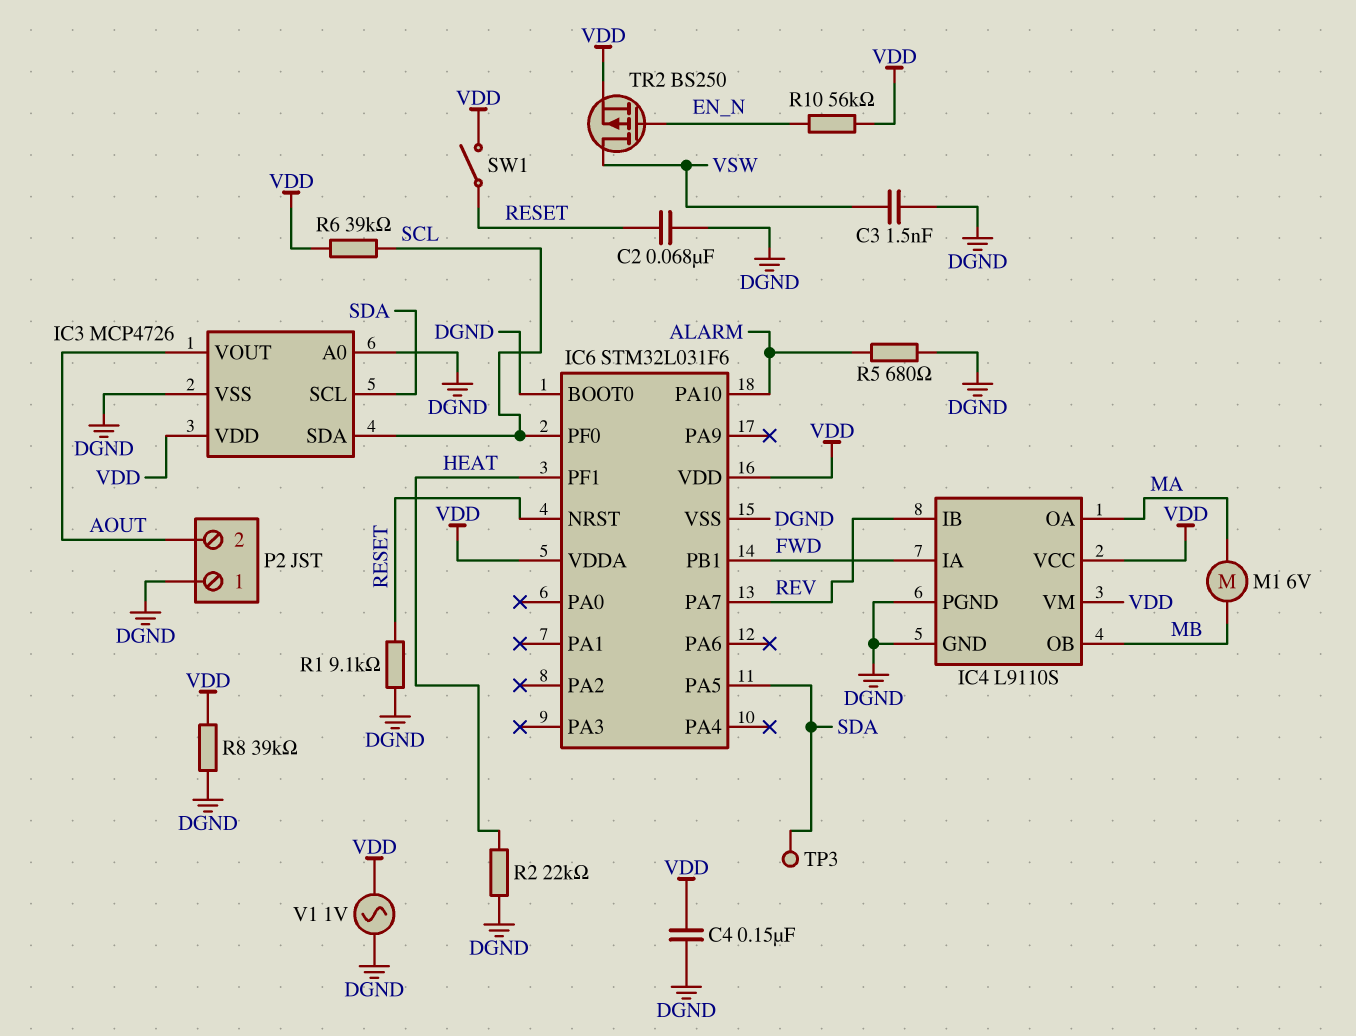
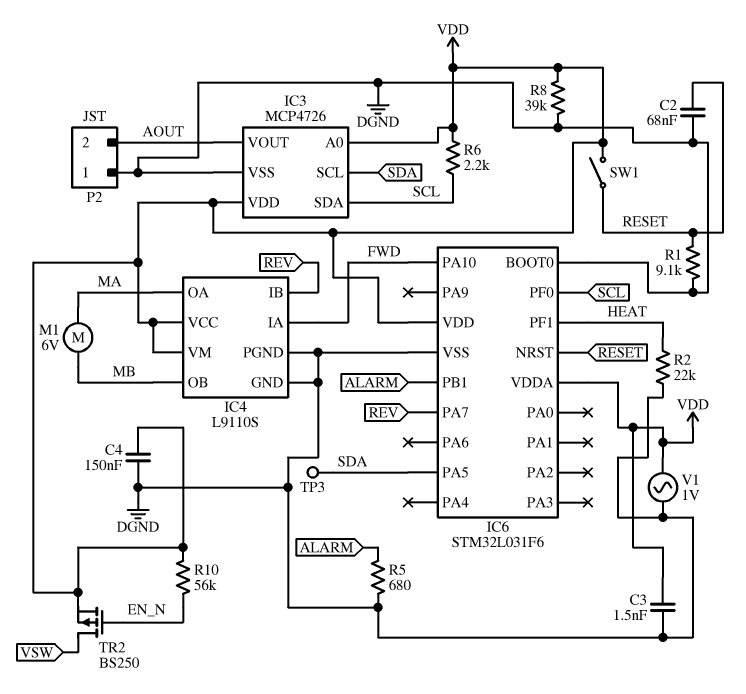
C3: 1.5nF (DGND, VSW) -> 1.5nF (DGND, VDD)
IC3 pin A0: DGND -> VDD
IC6 pin PA10: ALARM -> FWD
IC6 pin PB1: FWD -> ALARM
R6: 39k (SCL, VDD) -> 2.2k (SCL, VDD)

